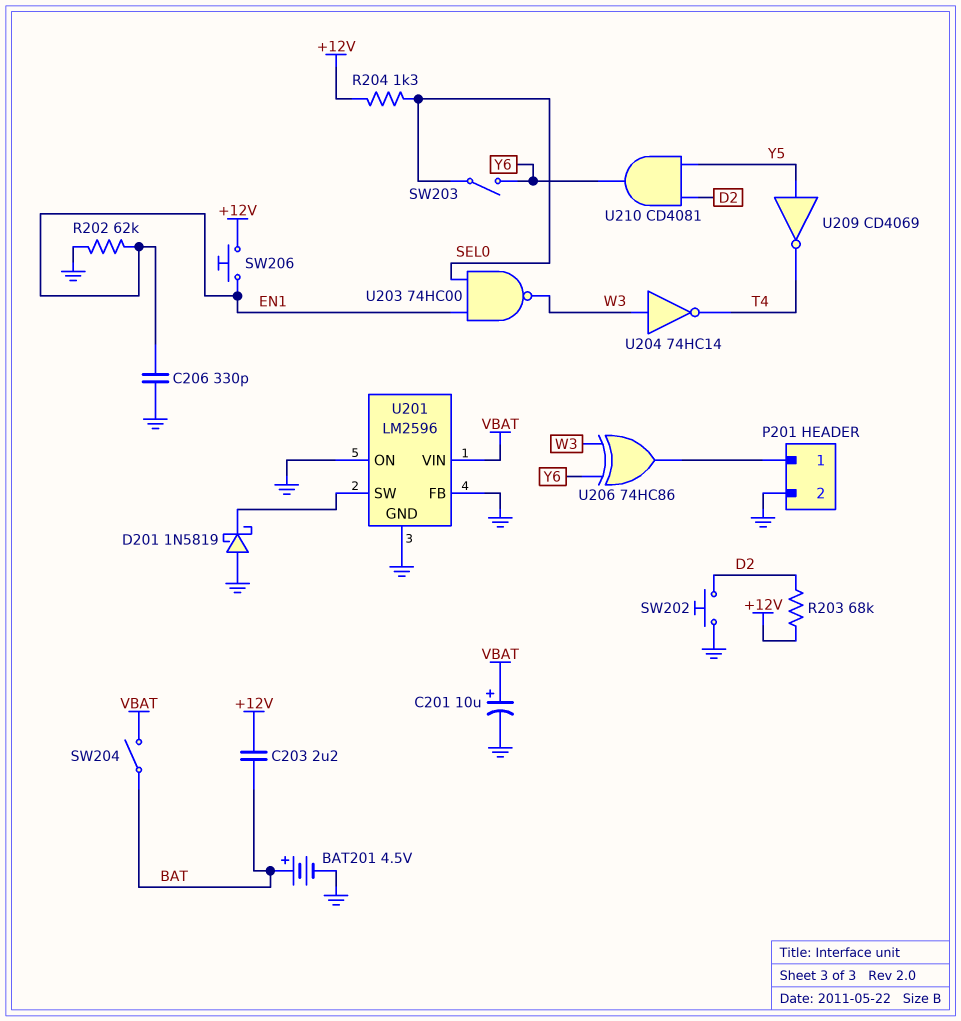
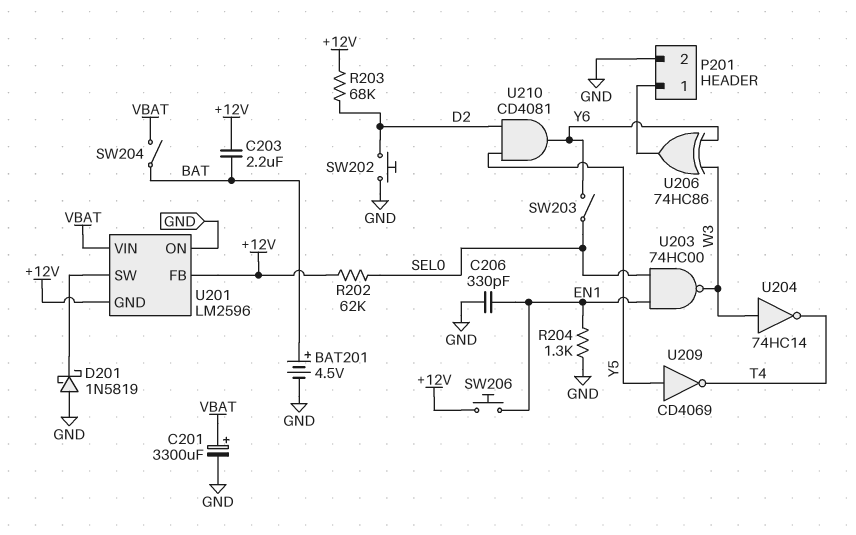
C201: 10uF (plus VBAT, minus GND) -> 3300uF (plus VBAT, minus GND)
R202: 62k (EN1, GND) -> 62k (+12V, SEL0)
R204: 1.3k (+12V, SEL0) -> 1.3k (EN1, GND)
U201 pin FB: GND -> +12V
U201 pin GND: GND -> +12V

